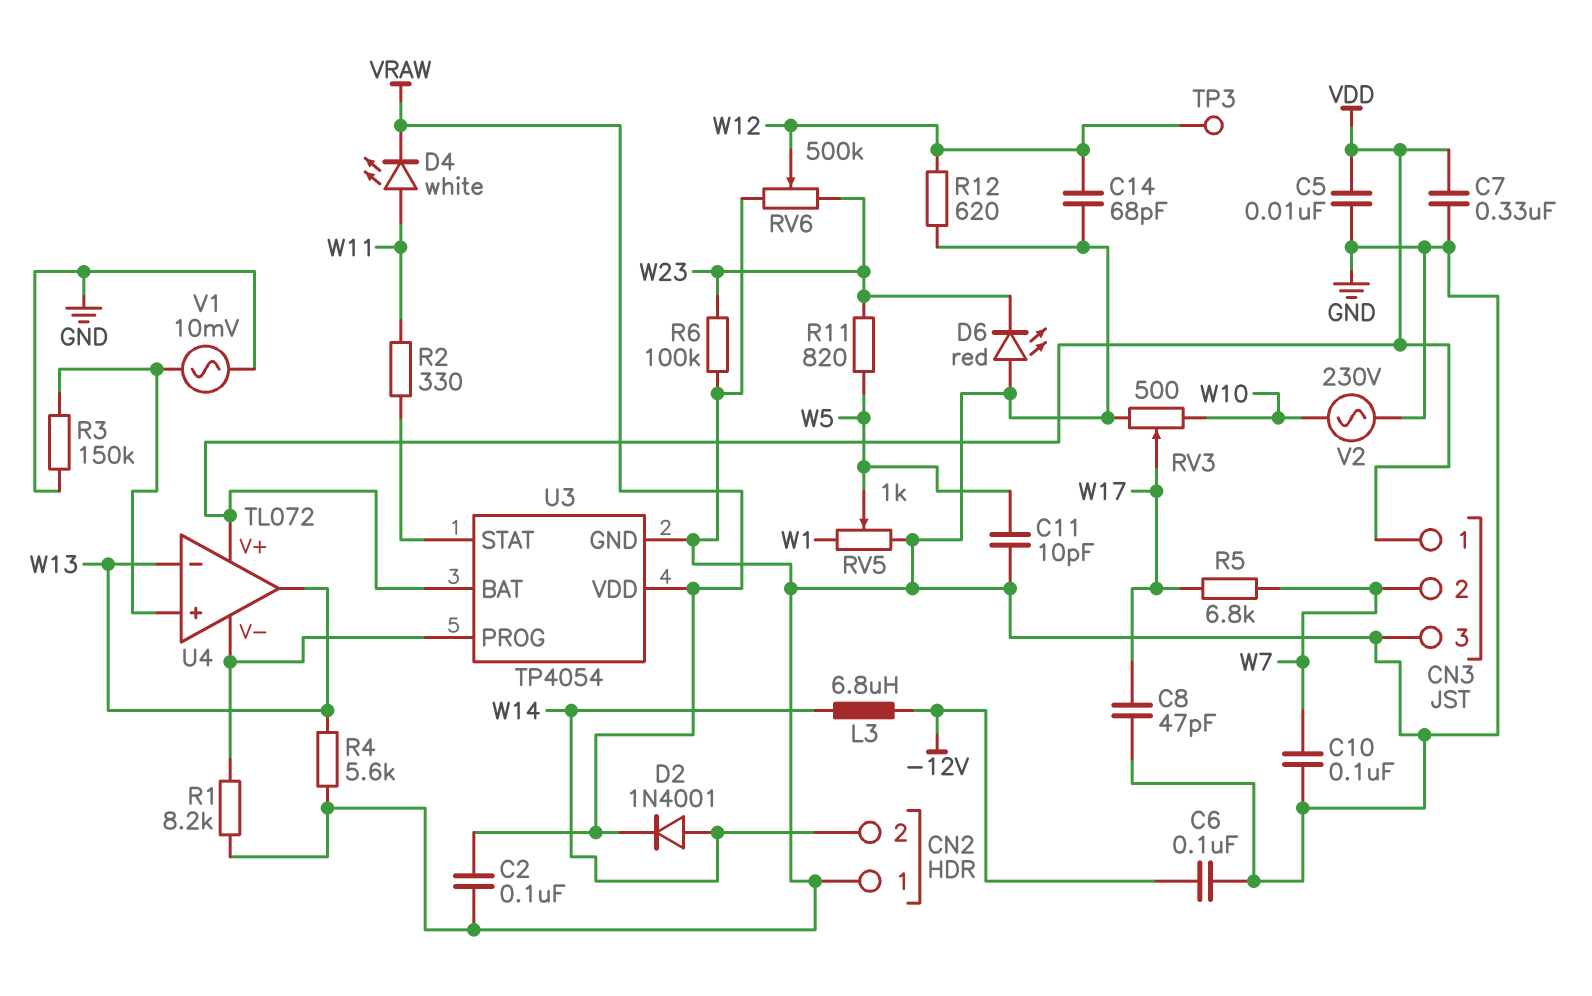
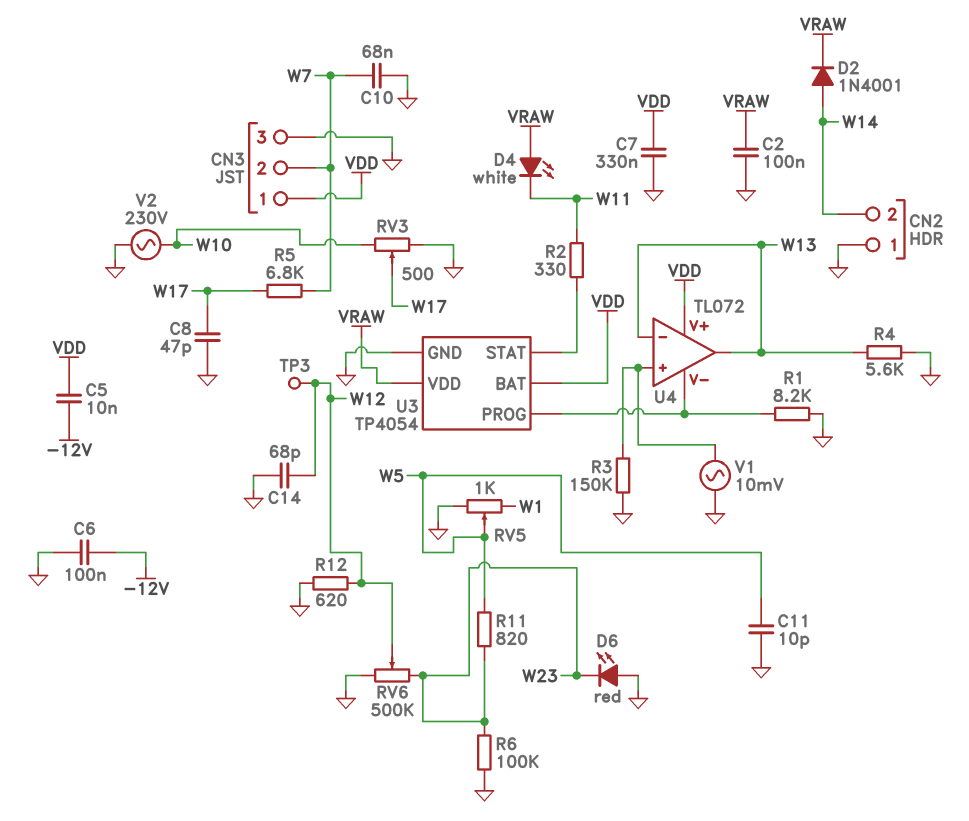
C5: 10nF (GND, VDD) -> 10nF (-12V, VDD)
C10: 100nF (GND, W7) -> 68nF (GND, W7)
D4: LED white (A W11, K VRAW) -> LED white (A VRAW, K W11)
L3: 6.8uH (-12V, W14) -> none

